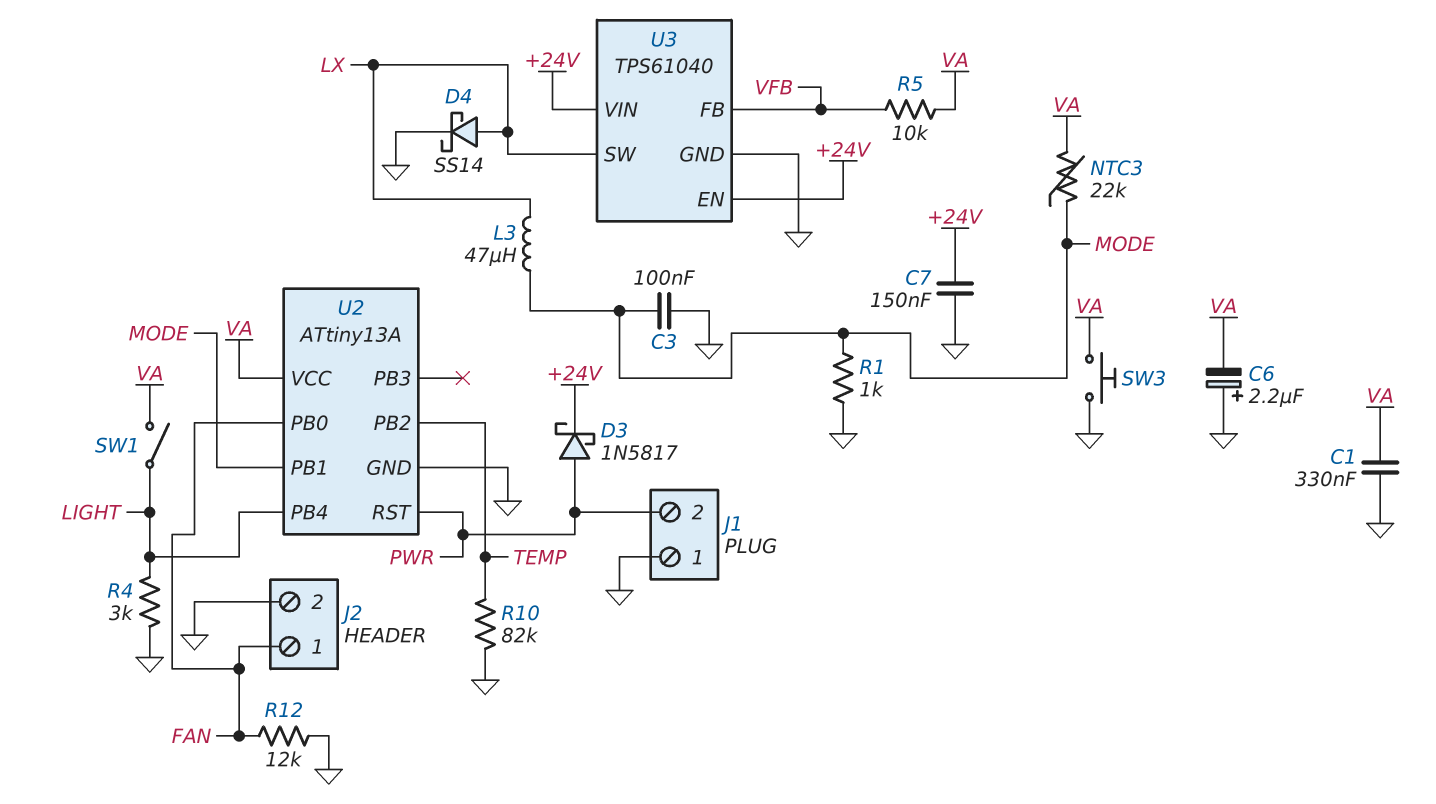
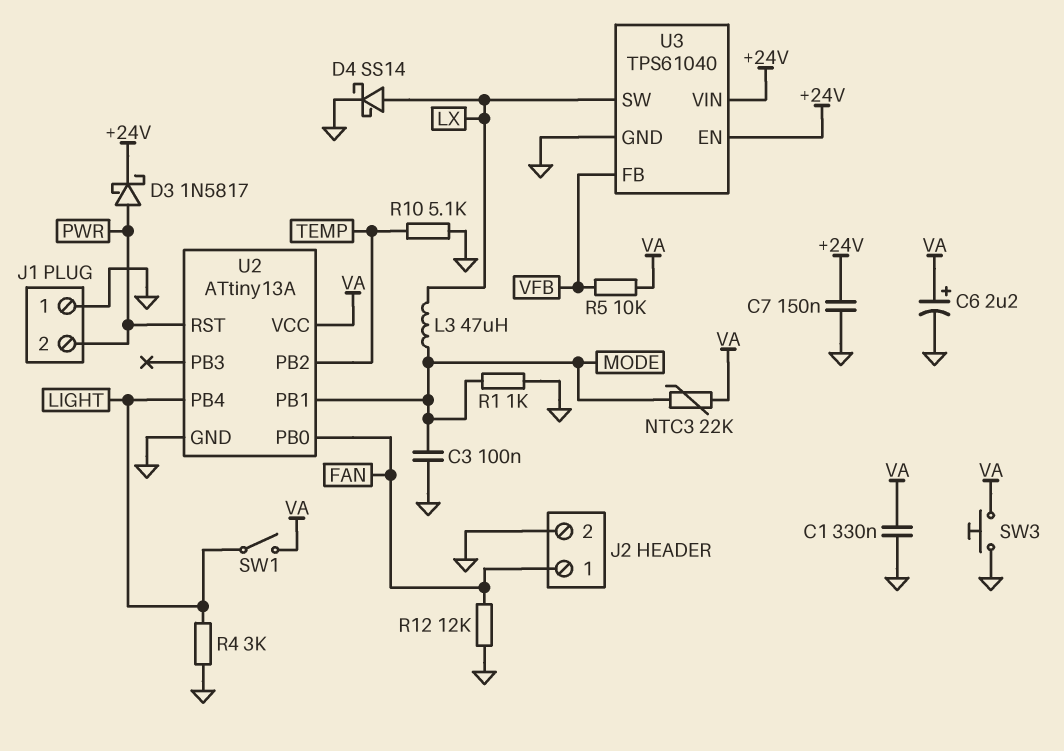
C6: 2.2uF (plus GND, minus VA) -> 2.2uF (plus VA, minus GND)
R10: 82k (GND, TEMP) -> 5.1k (GND, TEMP)

